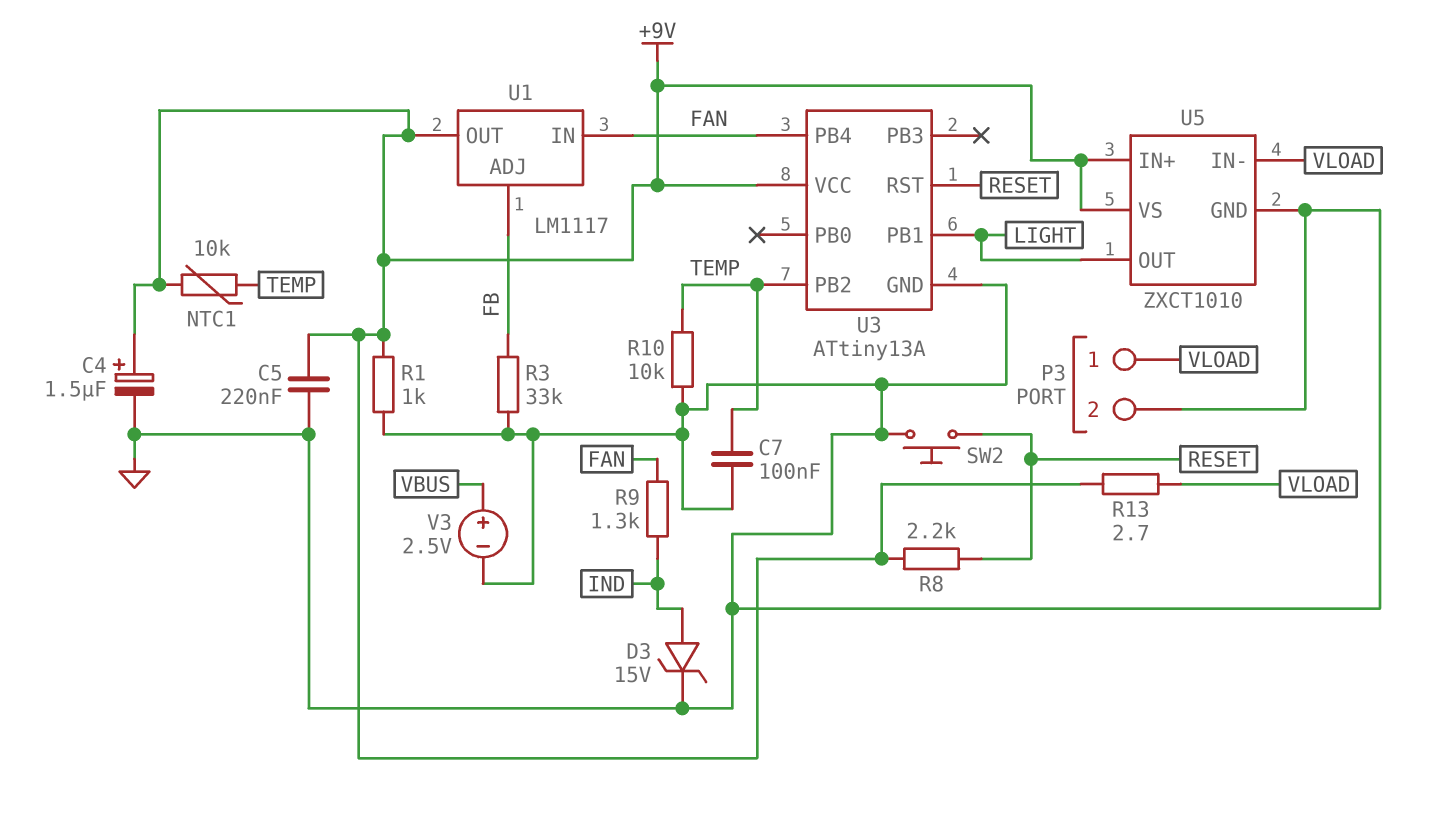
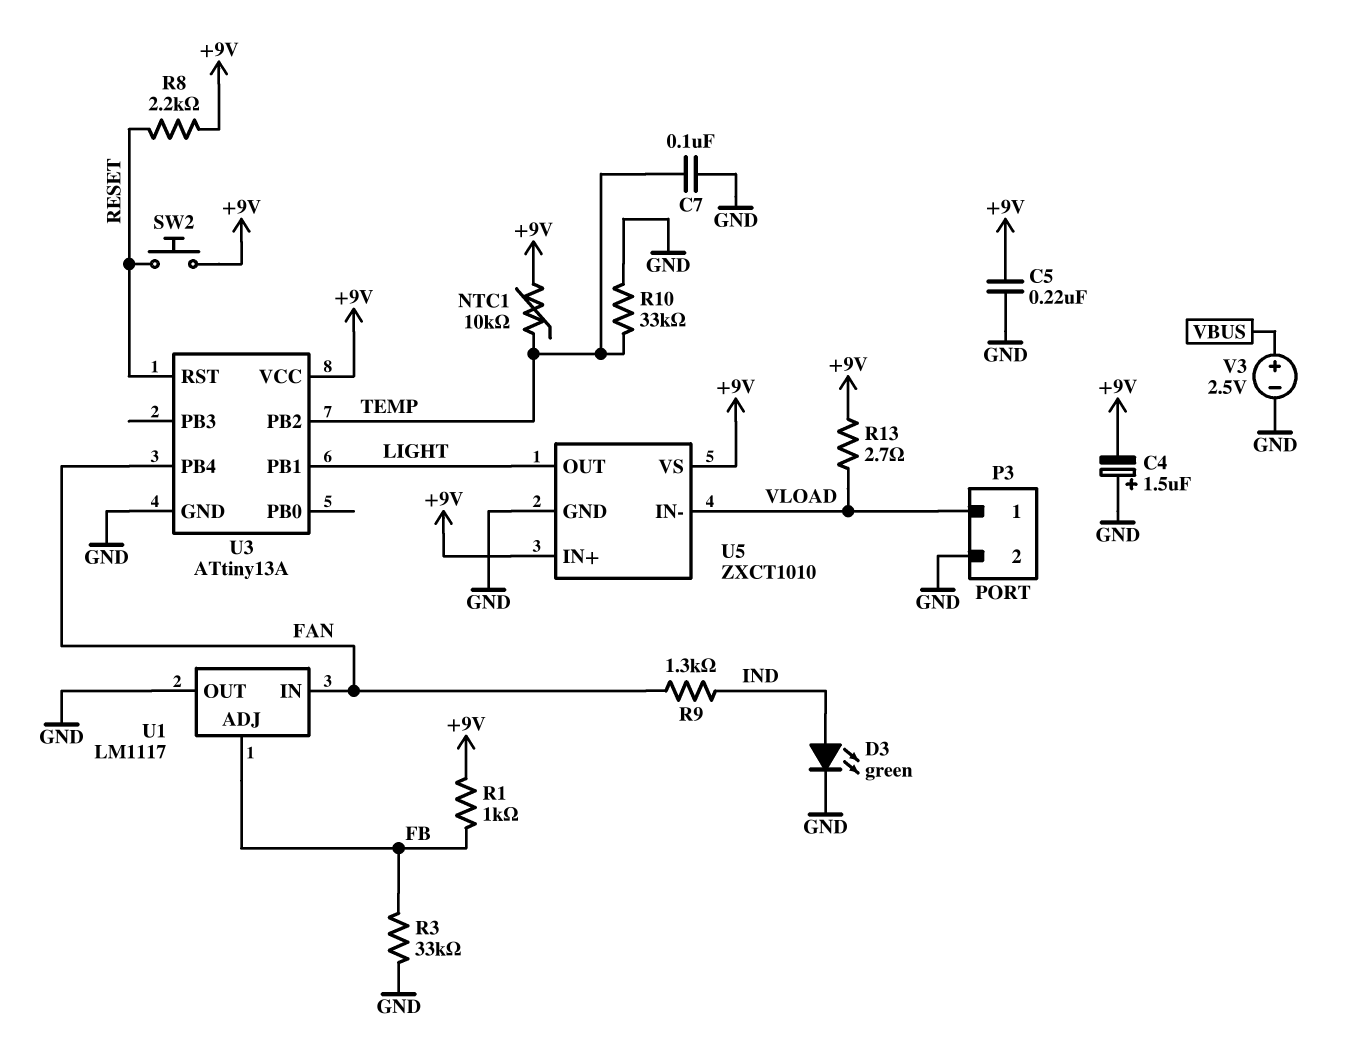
C4: 1.5uF (plus +9V, minus GND) -> 1.5uF (plus GND, minus +9V)
D3: zener 15V (A IND, K GND) -> LED green (A IND, K GND)
R1: 1k (+9V, GND) -> 1k (+9V, FB)
R10: 10k (GND, TEMP) -> 33k (GND, TEMP)
SW2: button (GND, RESET) -> button (+9V, RESET)
U1 pin OUT: +9V -> GND

